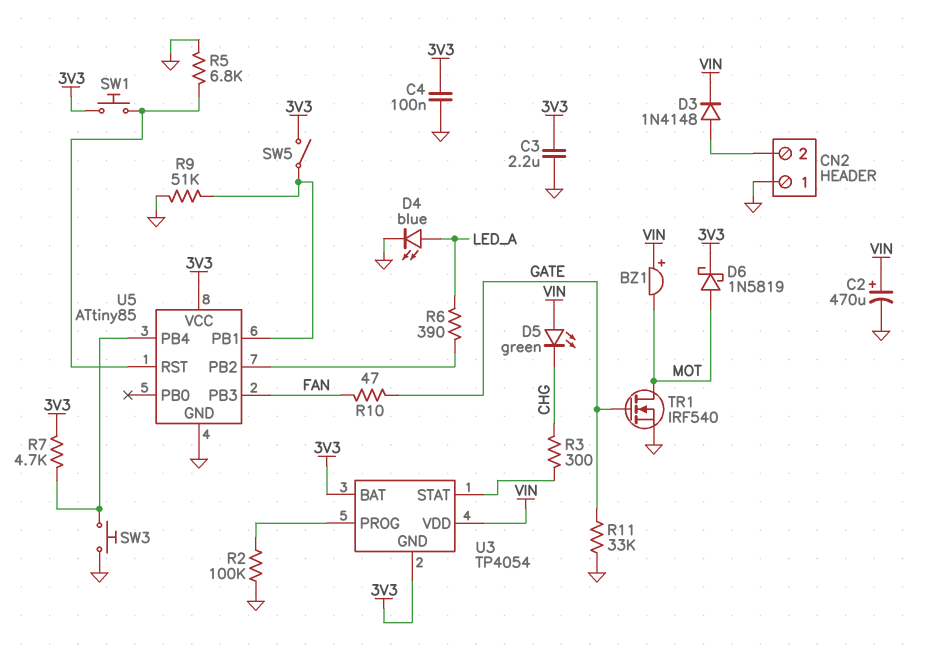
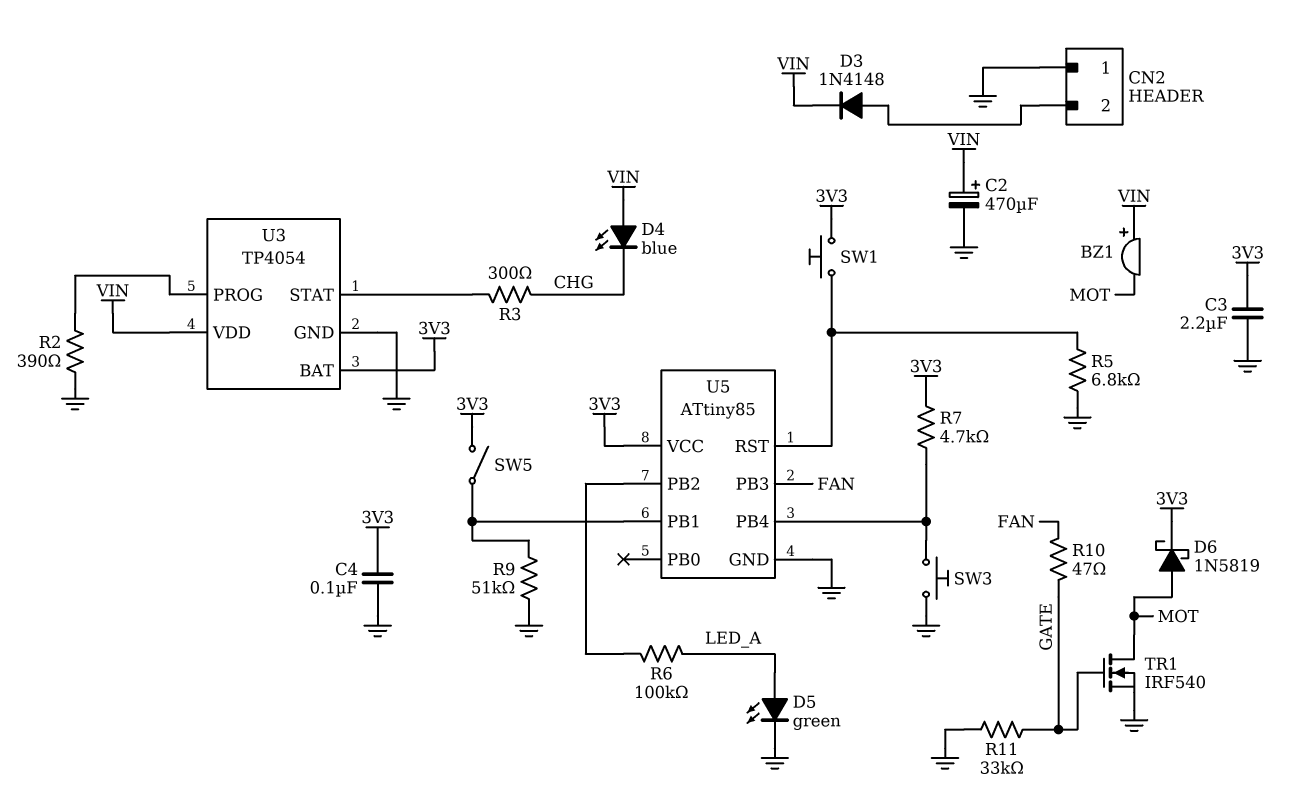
D4: LED blue (A LED_A, K GND) -> LED blue (A VIN, K CHG)
D5: LED green (A VIN, K CHG) -> LED green (A LED_A, K GND)
R2: 100k (GND, U3/PROG) -> 390 (GND, U3/PROG)
R6: 390 (LED_A, U5/PB2) -> 100k (LED_A, U5/PB2)
U3 pin GND: 3V3 -> GND

